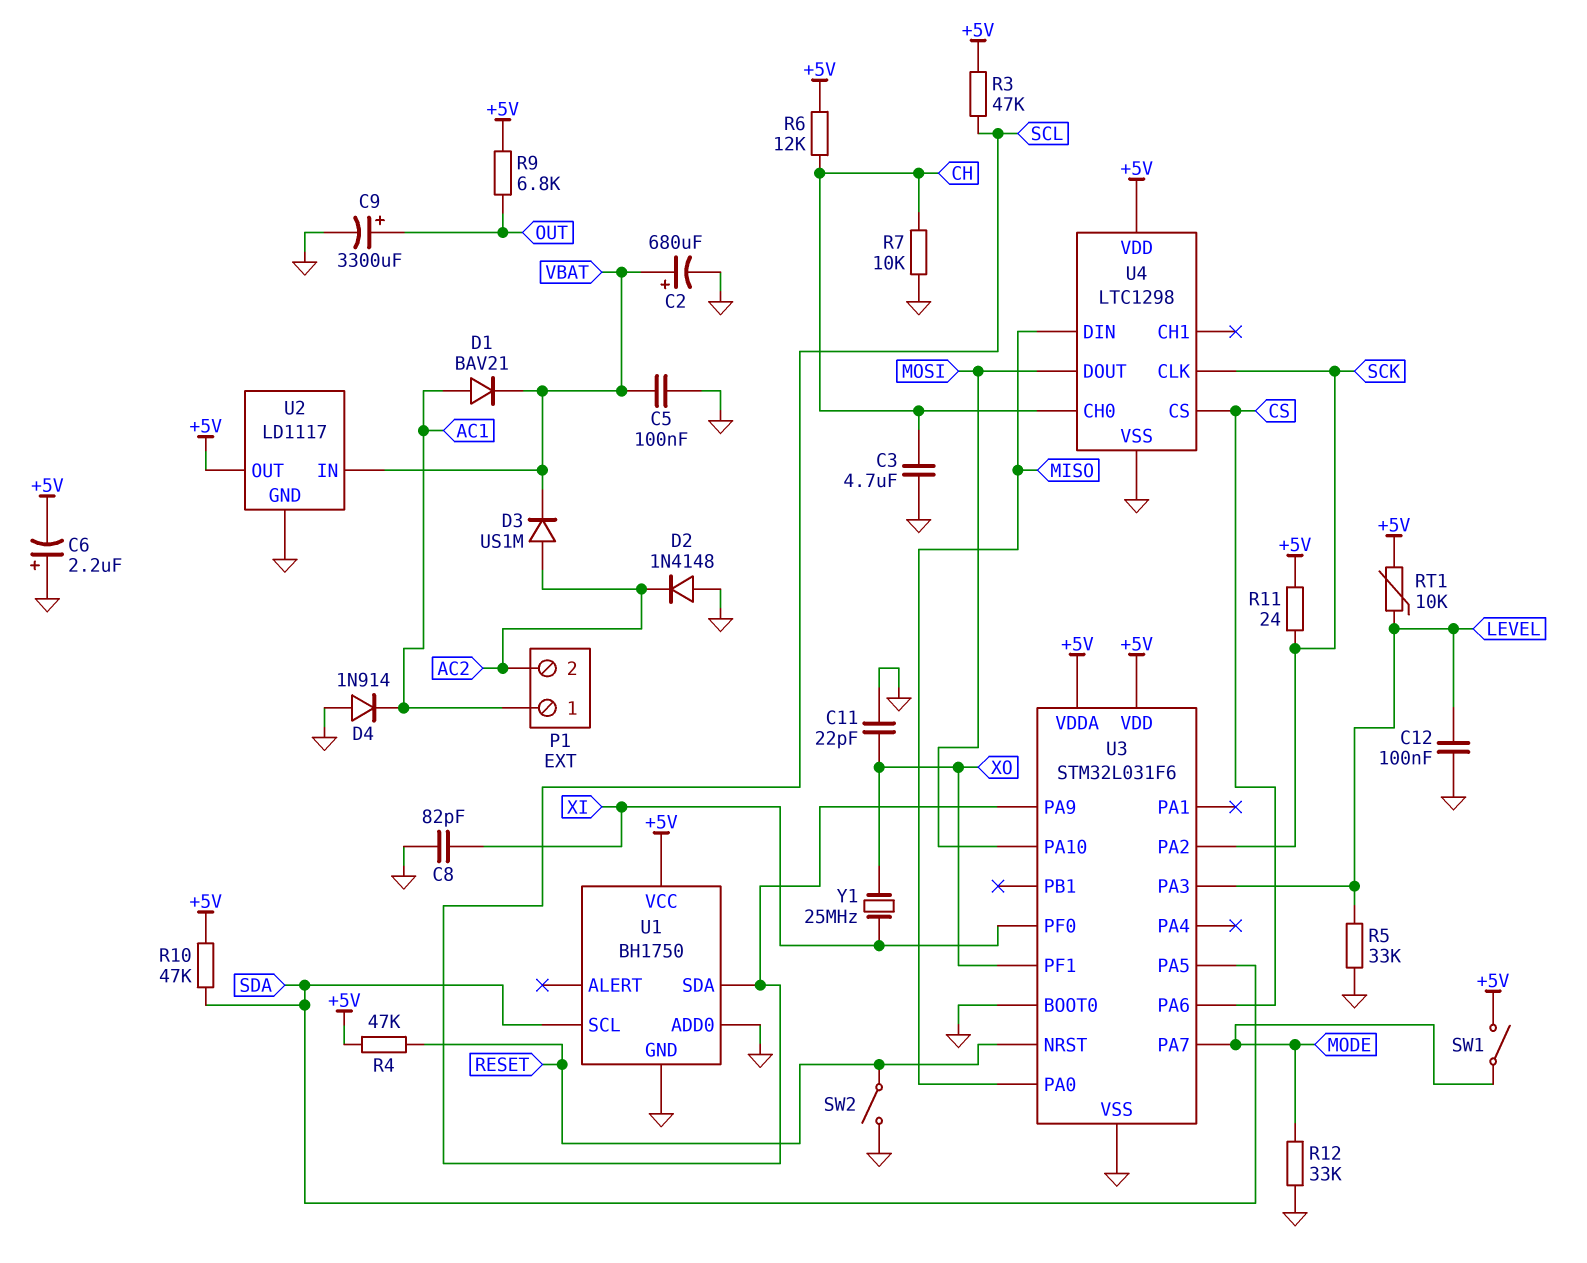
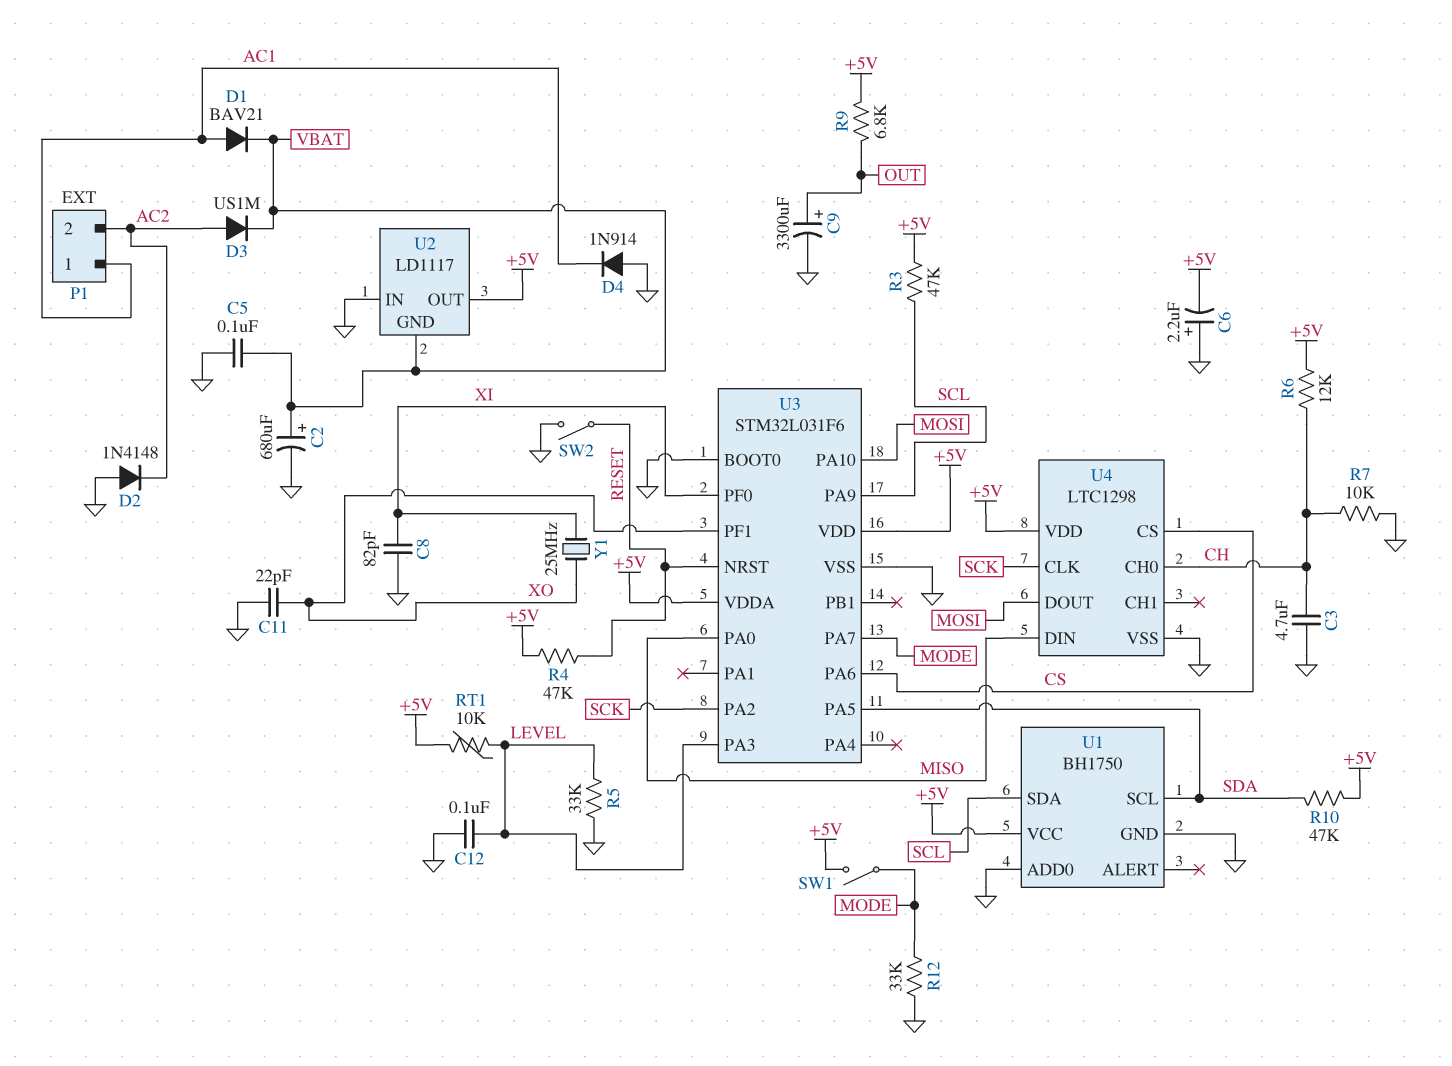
R11: 24 (+5V, SCK) -> none
U2 pin GND: GND -> VBAT
U2 pin IN: VBAT -> GND

